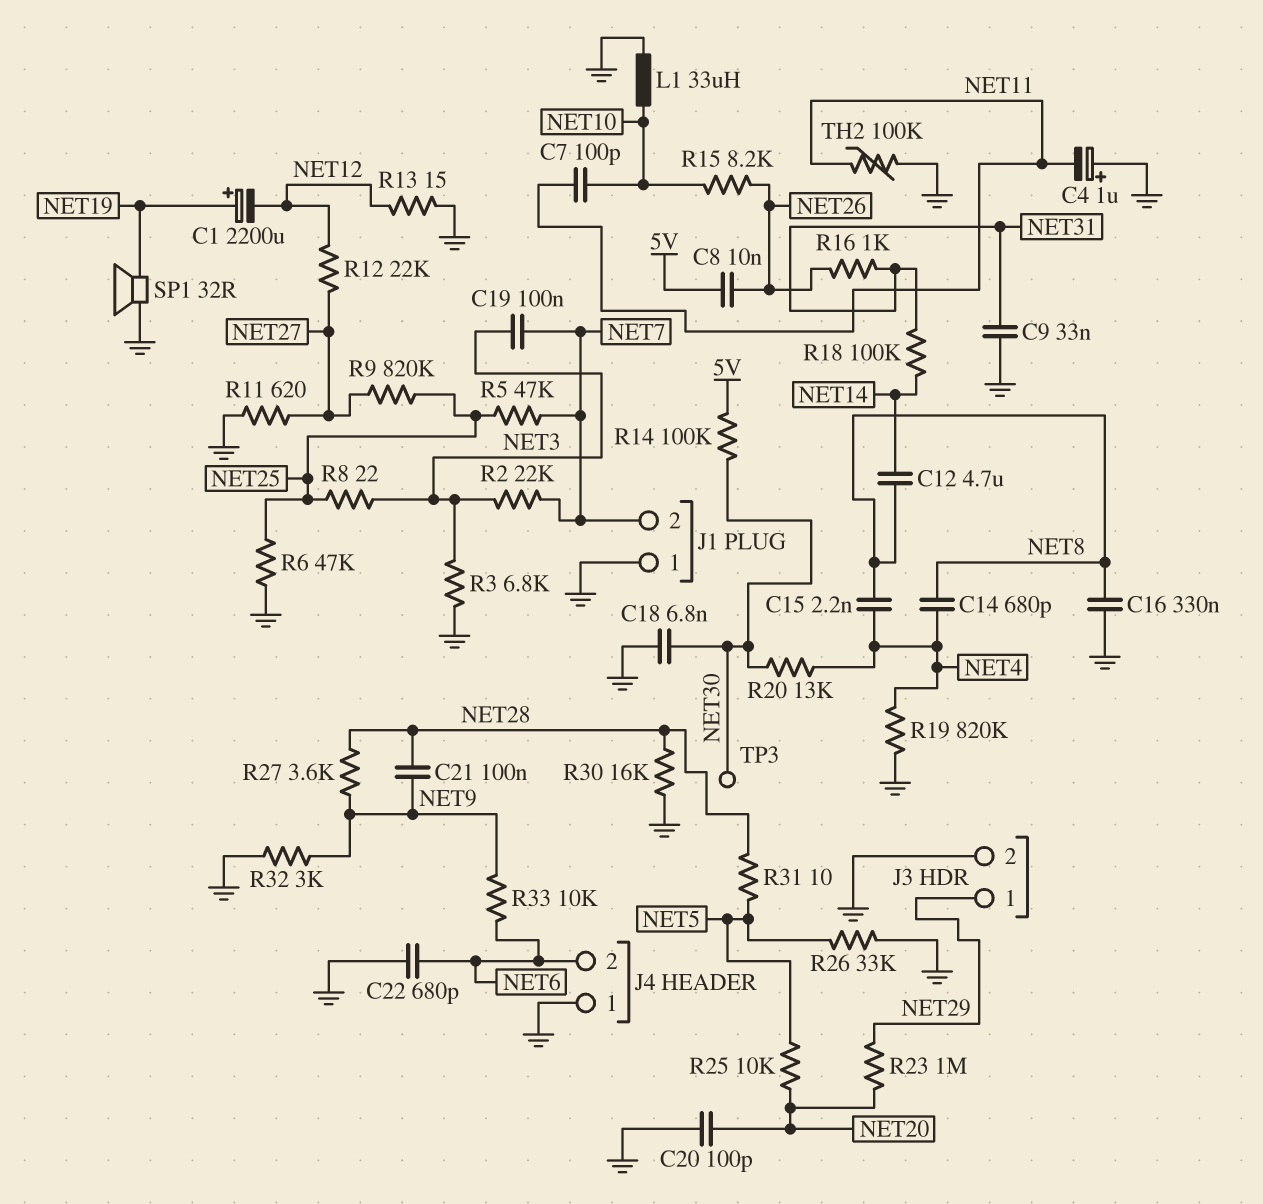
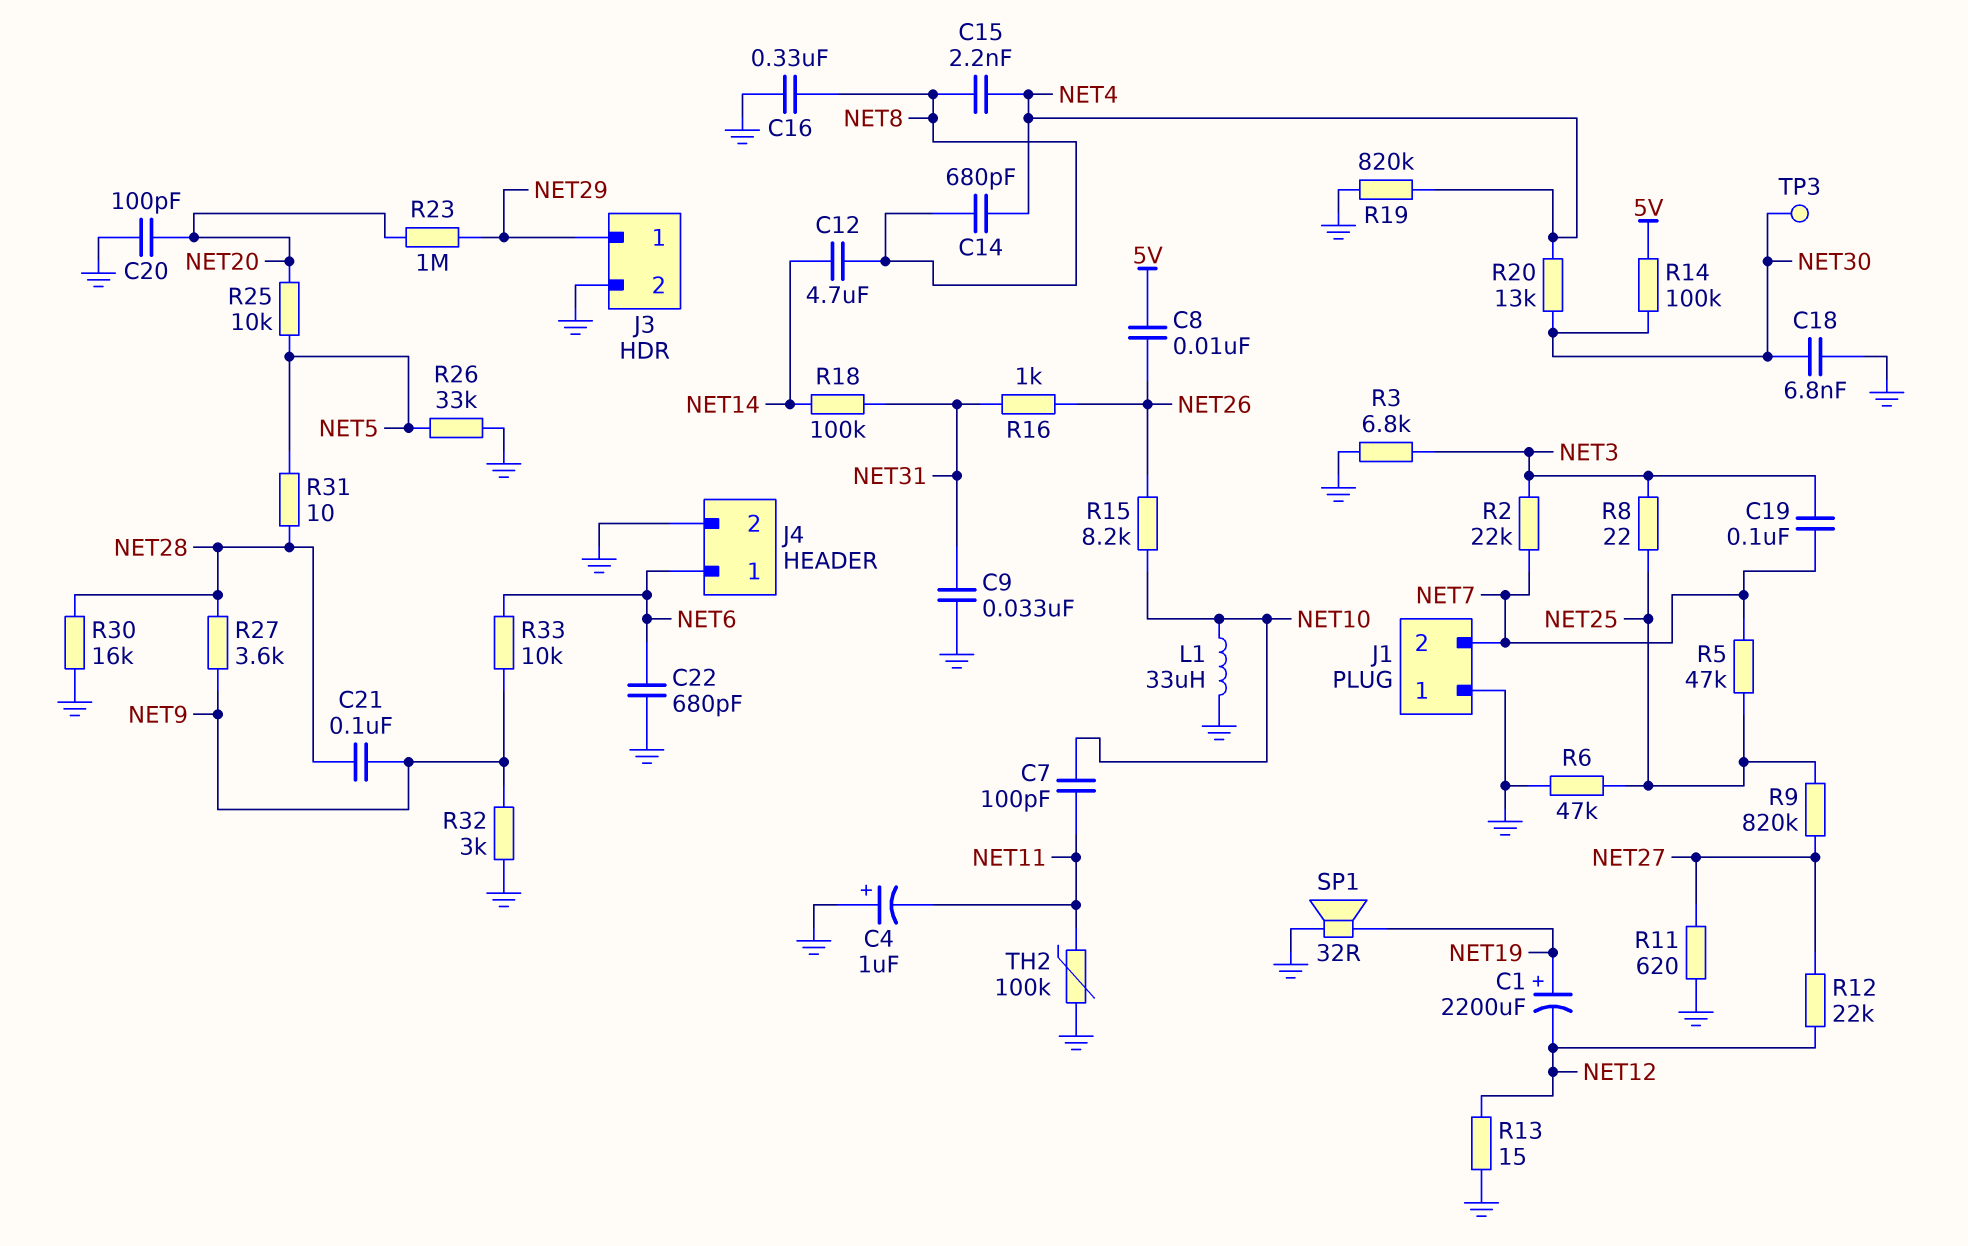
J4 pin 1: GND -> NET6
J4 pin 2: NET6 -> GND

